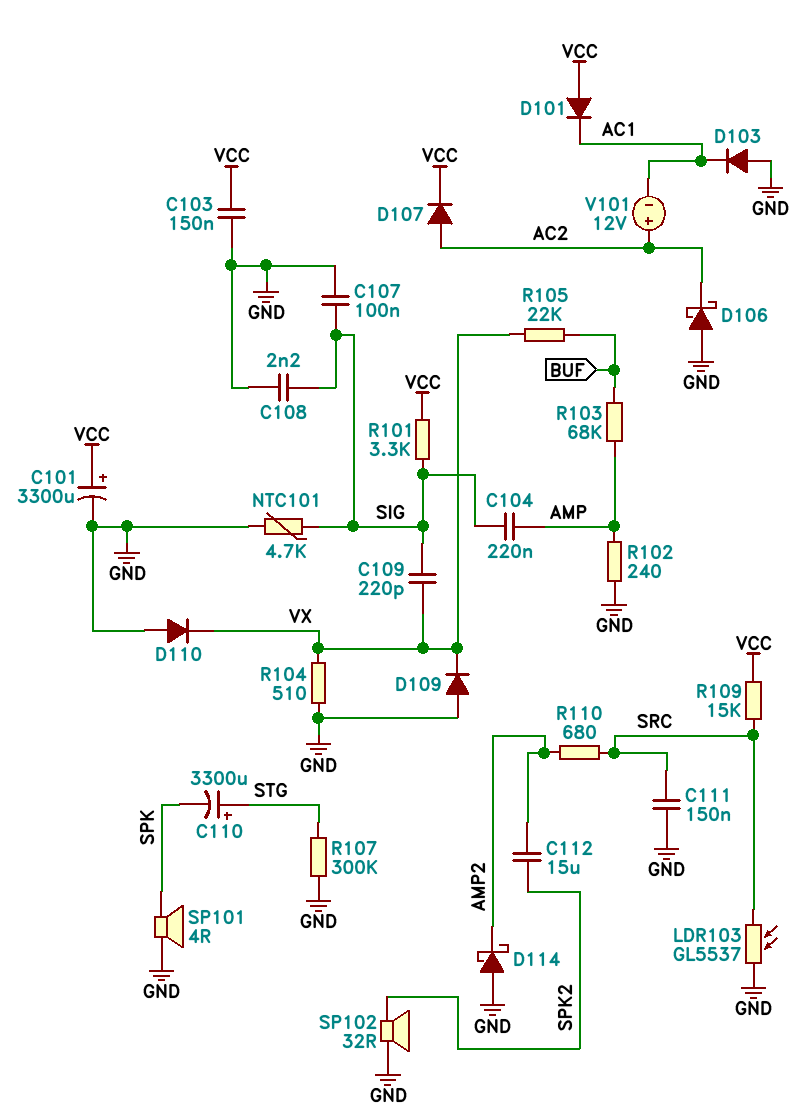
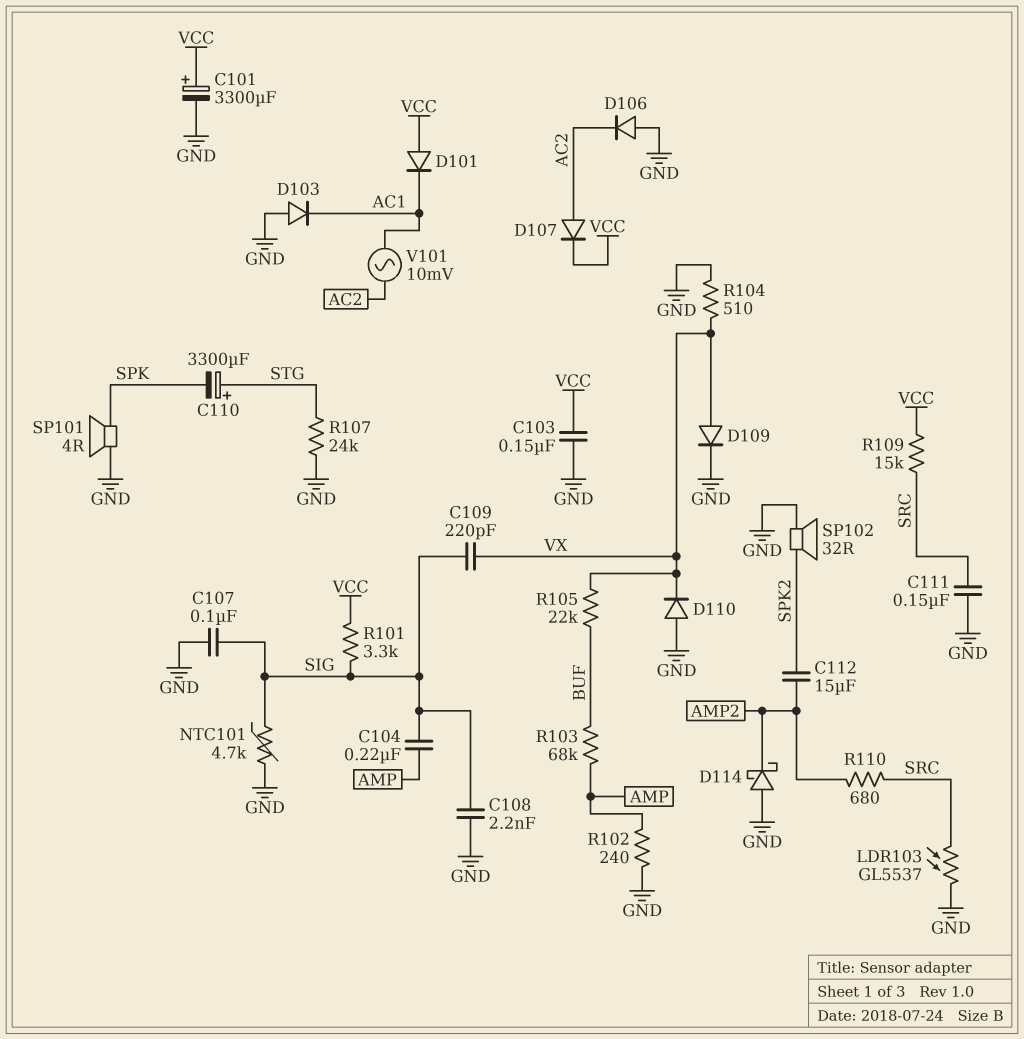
D106: schottky (A GND, K AC2) -> diode (A GND, K AC2)
D109: diode (A GND, K VX) -> diode (A VX, K GND)
R107: 300k (GND, STG) -> 24k (GND, STG)
V101: 12V (plus AC2, minus AC1) -> AC 10mV (AC1, AC2)

